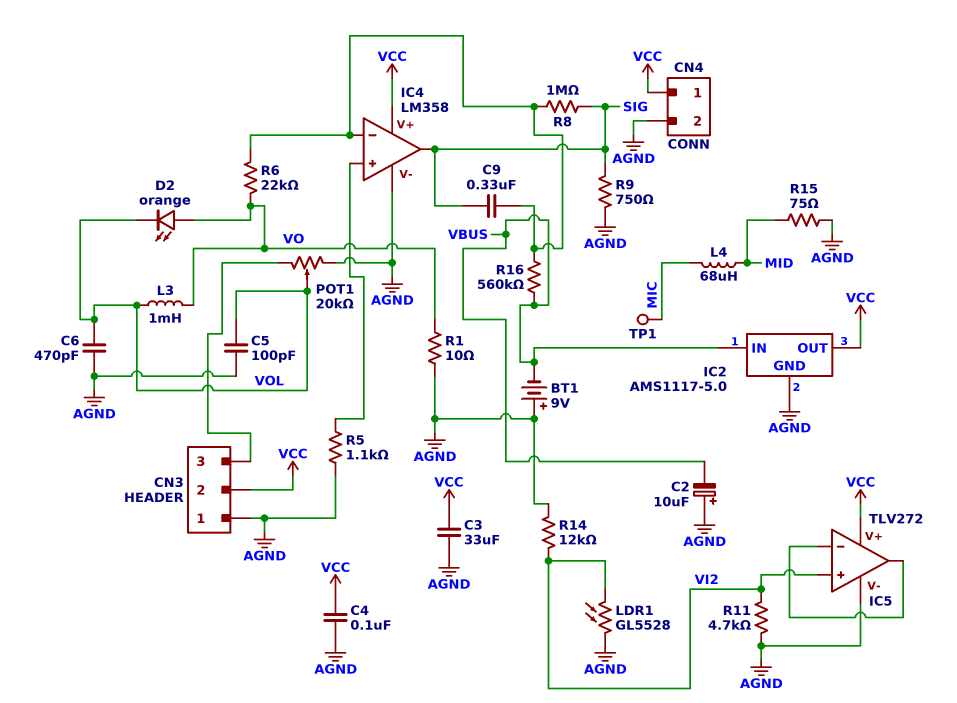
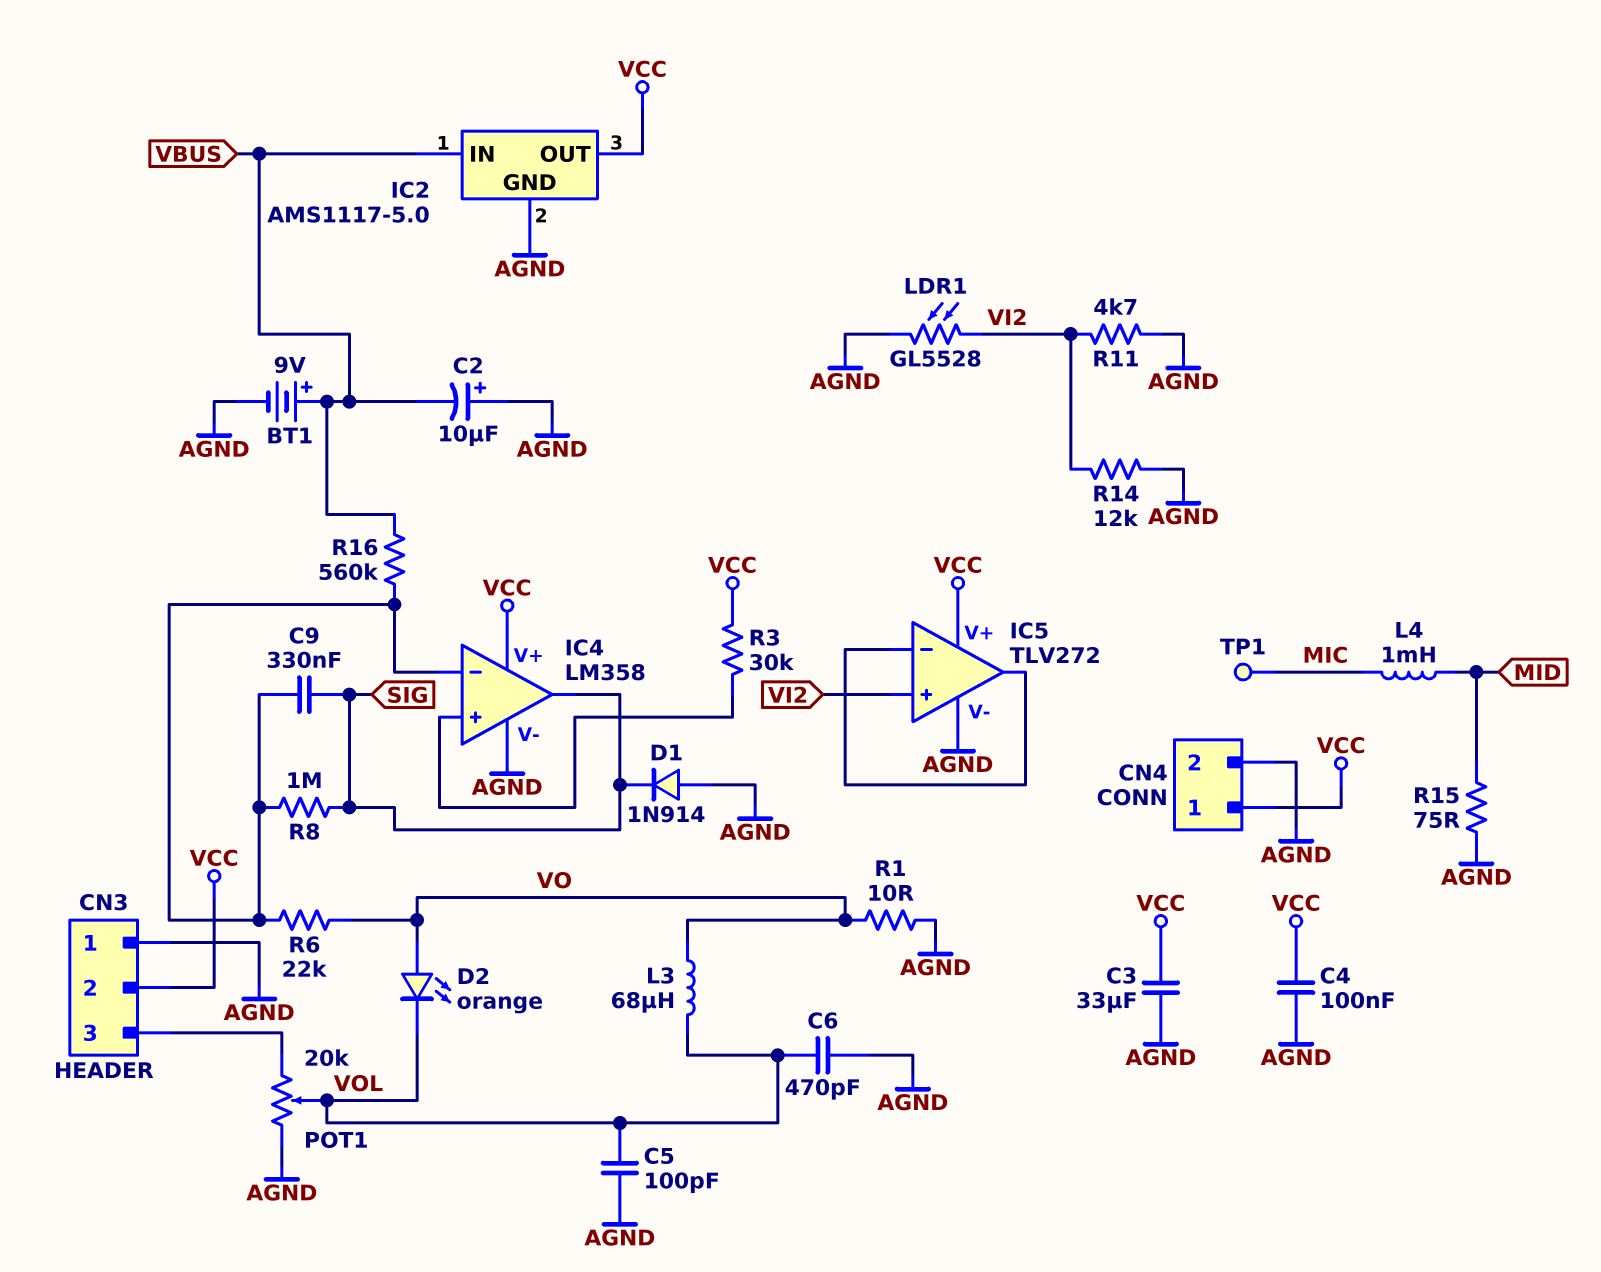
BT1: 9V (plus AGND, minus VBUS) -> 9V (plus VBUS, minus AGND)
D1: none -> diode 1N914 (A AGND, K SIG)
L3: 1mH (VO, VOL) -> 68uH (VO, VOL)
L4: 68uH (MIC, MID) -> 1mH (MIC, MID)
R3: none -> 30k (IC4/in+, VCC)
R5: 1.1k (AGND, IC4/in+) -> none
R9: 750 (AGND, SIG) -> none

